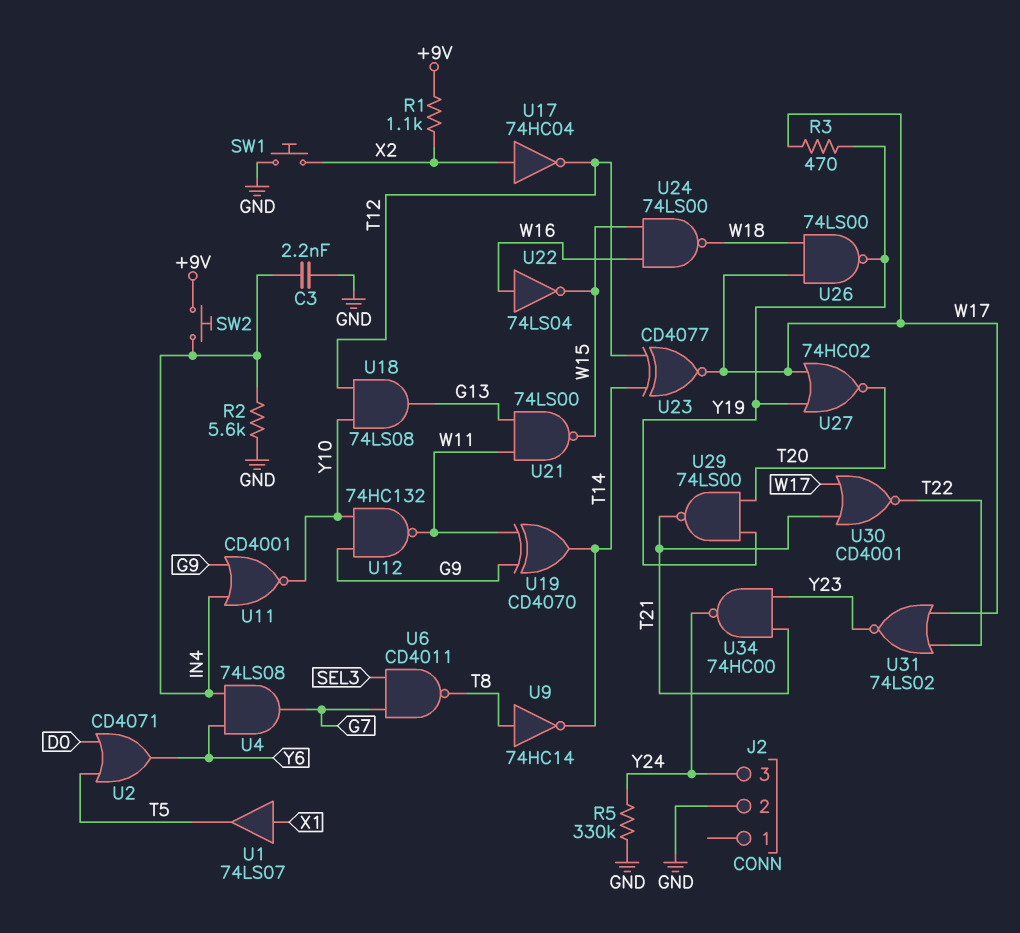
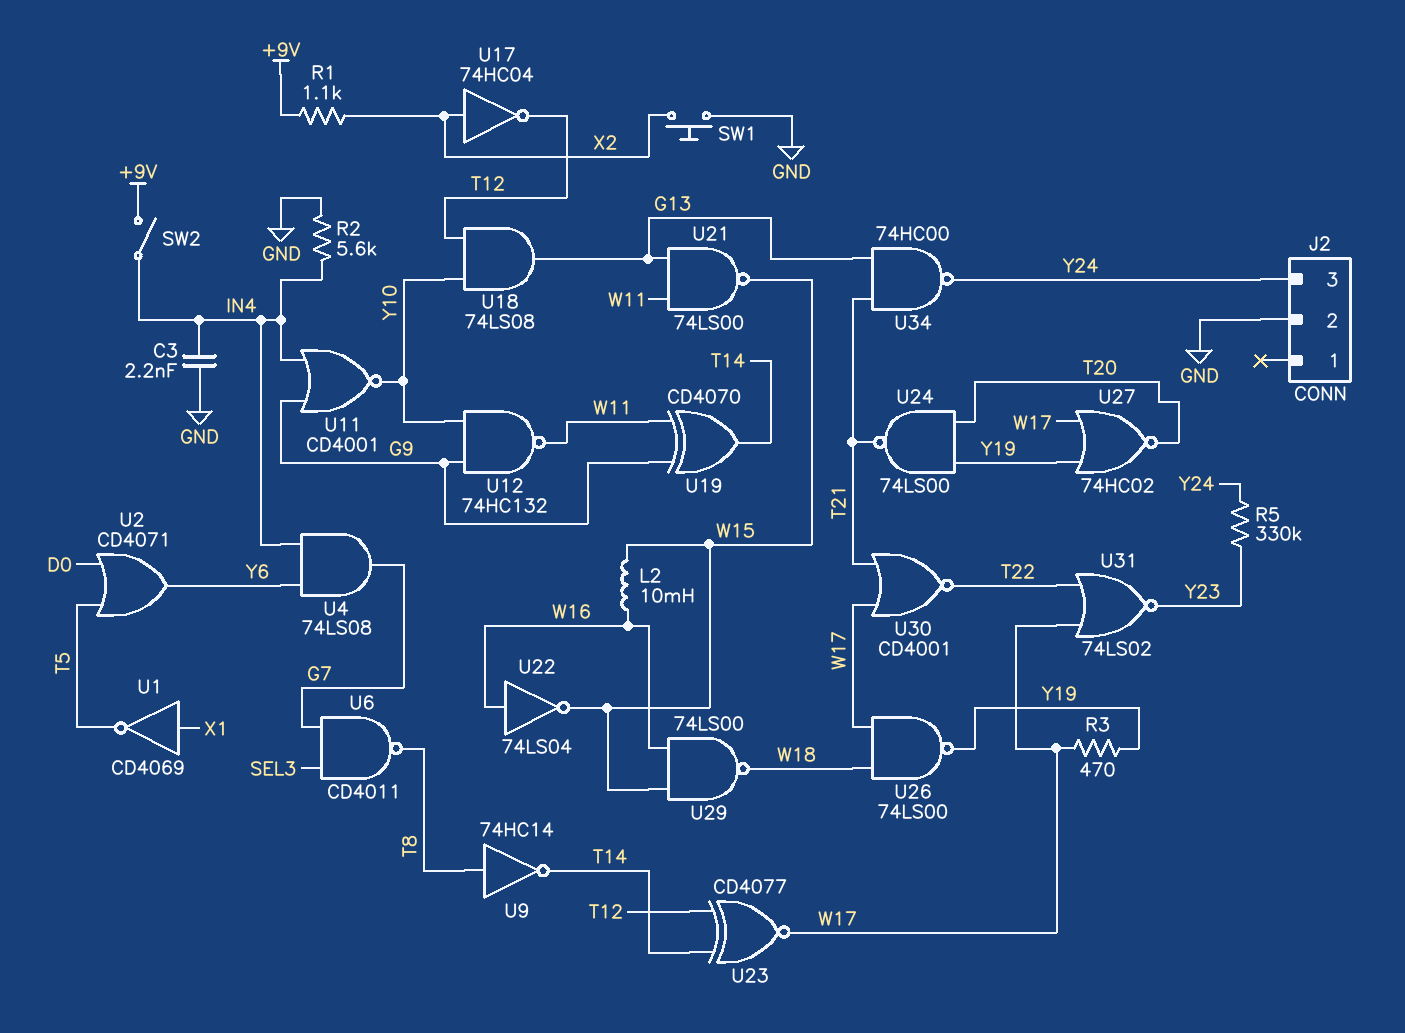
L2: none -> 10mH (W15, W16)
R5: 330k (GND, Y24) -> 330k (Y23, Y24)
SW2: button (+9V, IN4) -> switch (+9V, IN4)
U1: buffer 74LS07 (in X1, out T5) -> NOT CD4069 (in X1, out T5)
U24: NAND 74LS00 (in W15, in W16, out W18) -> NAND 74LS00 (in T20, in Y19, out T21)
U29: NAND 74LS00 (in T20, in Y19, out T21) -> NAND 74LS00 (in W15, in W16, out W18)
U34: NAND 74HC00 (in T21, in Y23, out Y24) -> NAND 74HC00 (in G13, in T21, out Y24)

